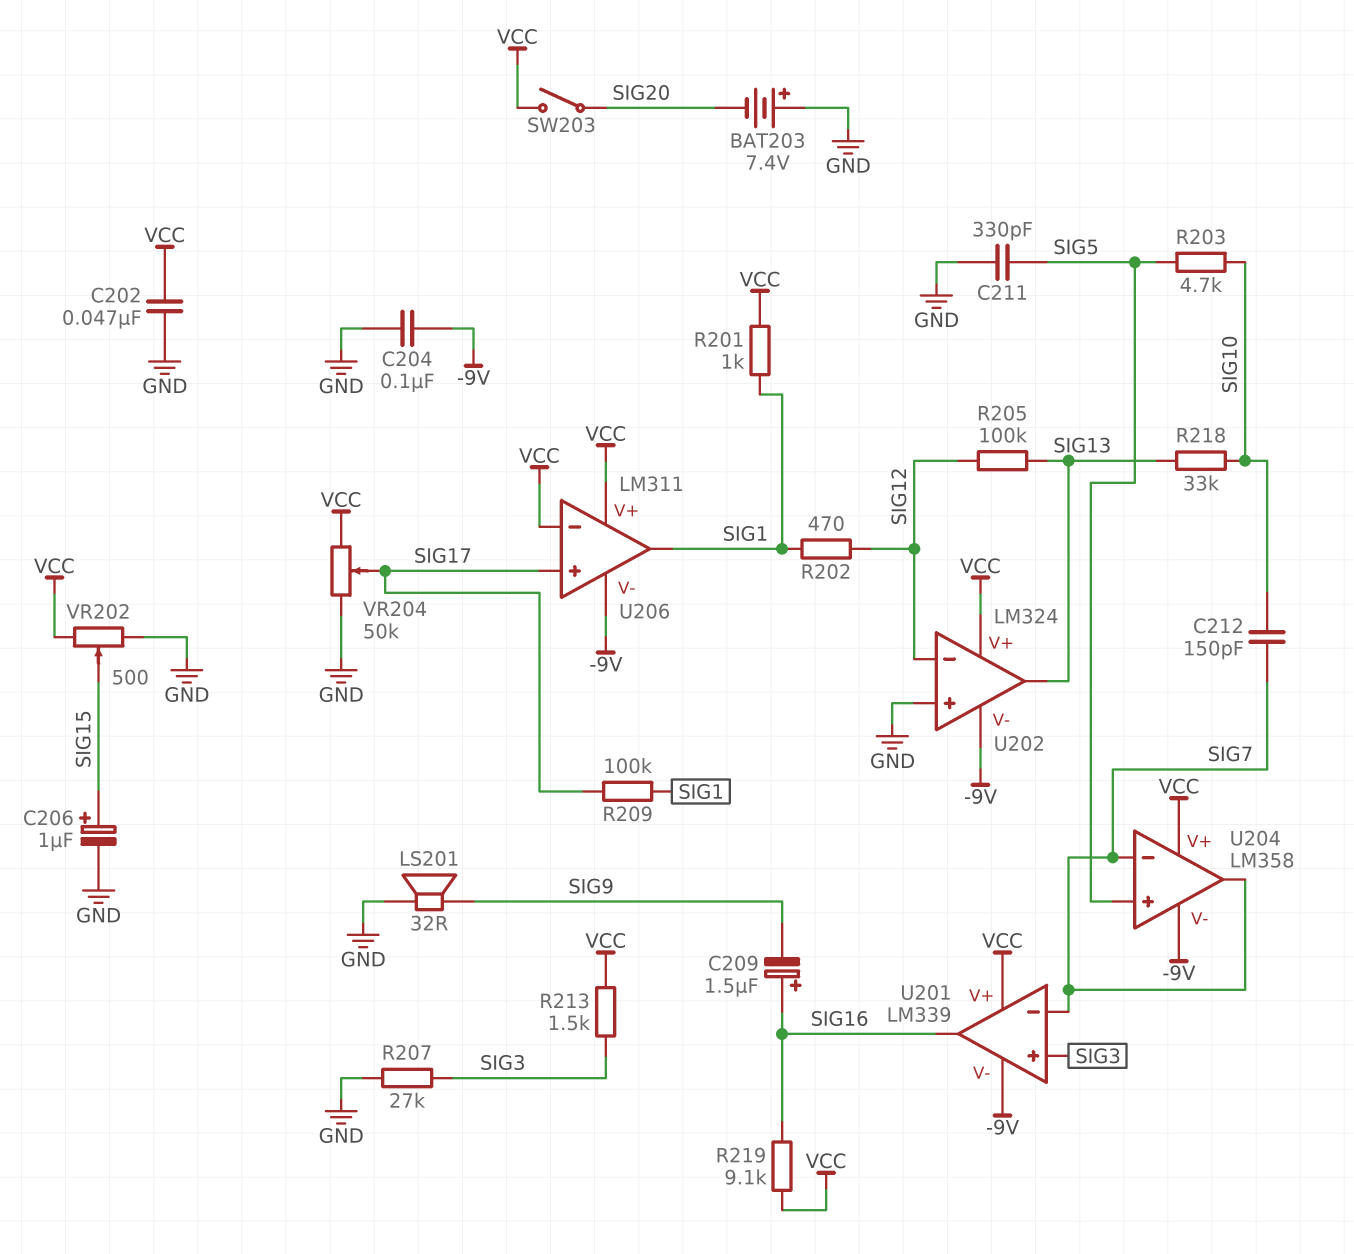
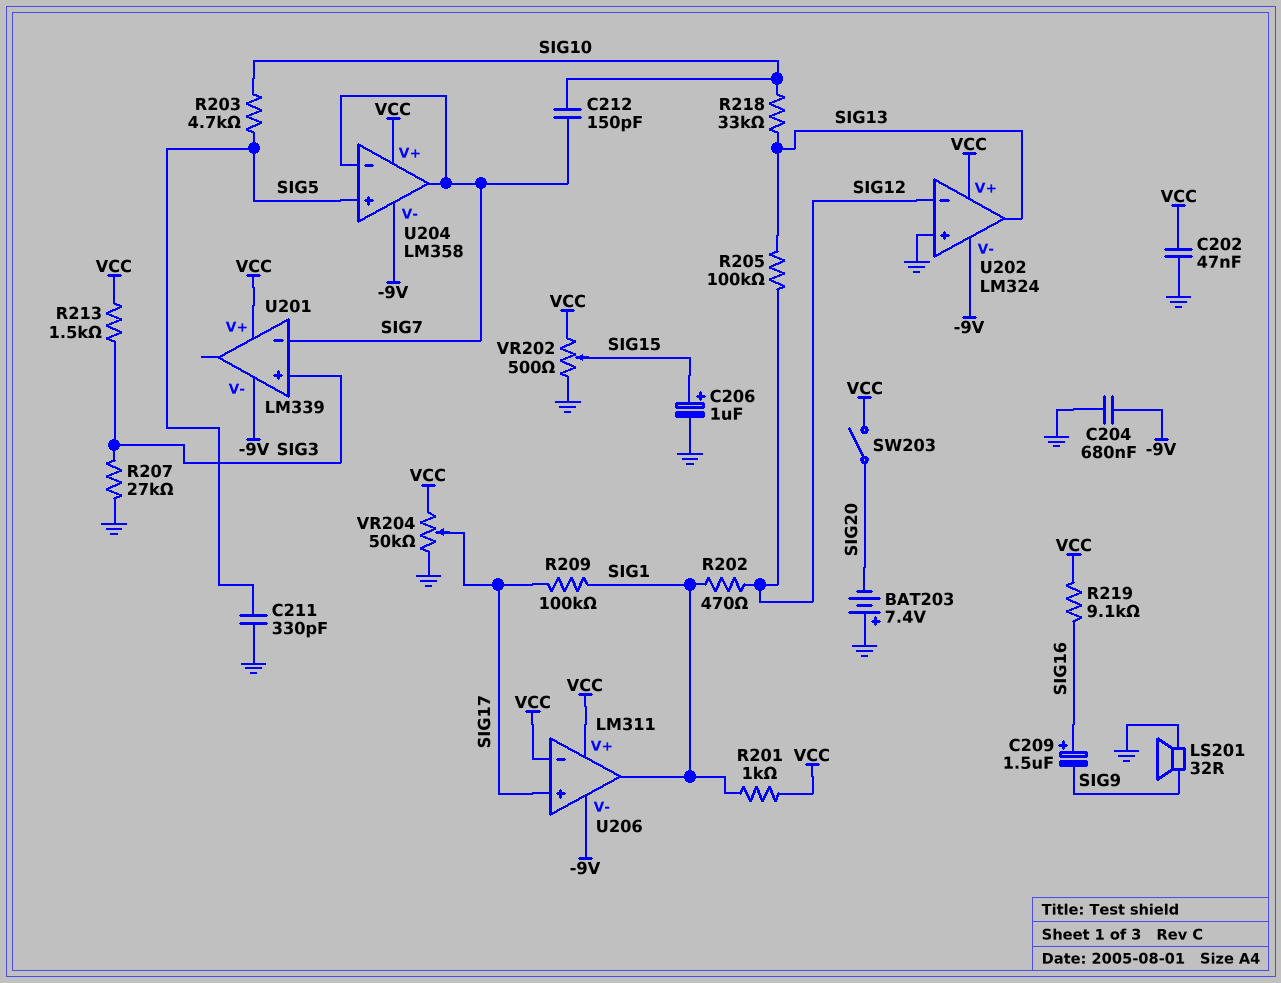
C204: 100nF (-9V, GND) -> 680nF (-9V, GND)
U201 pin out: SIG16 -> none

